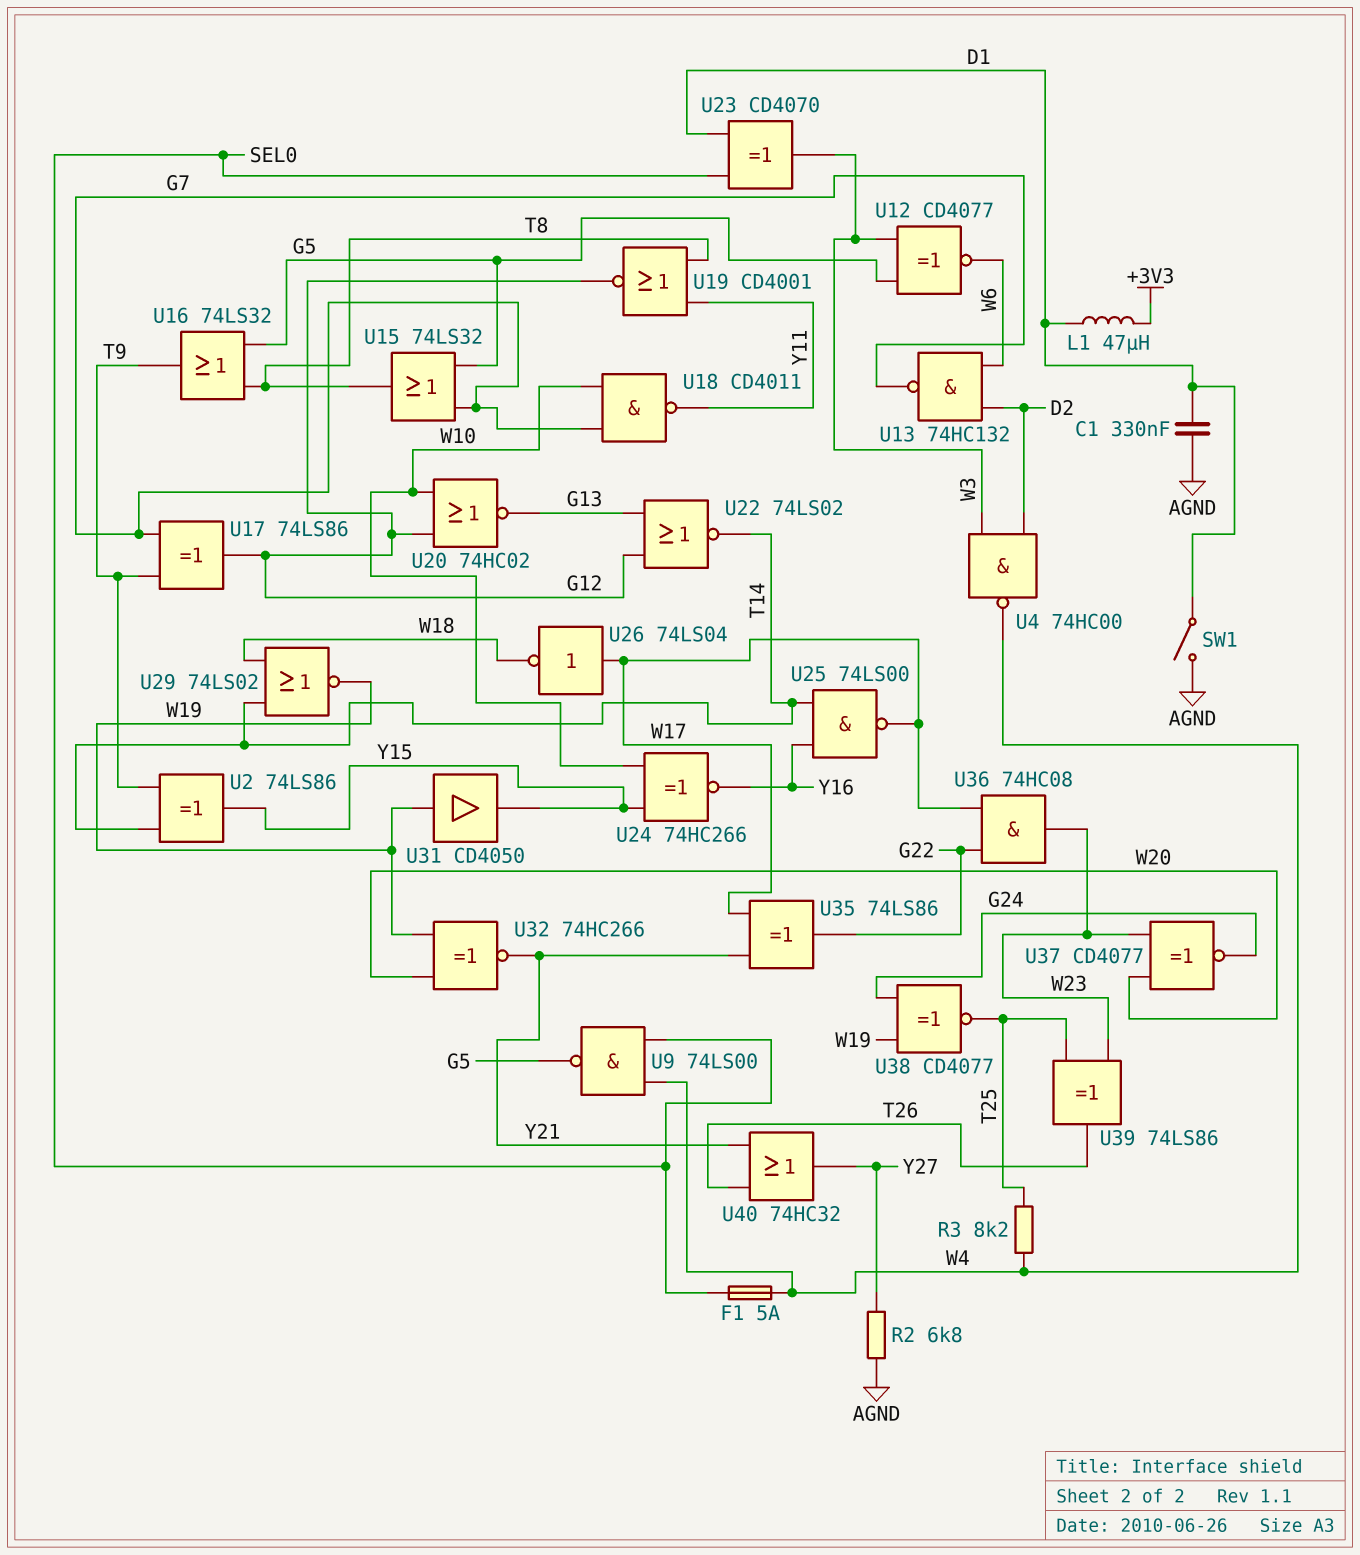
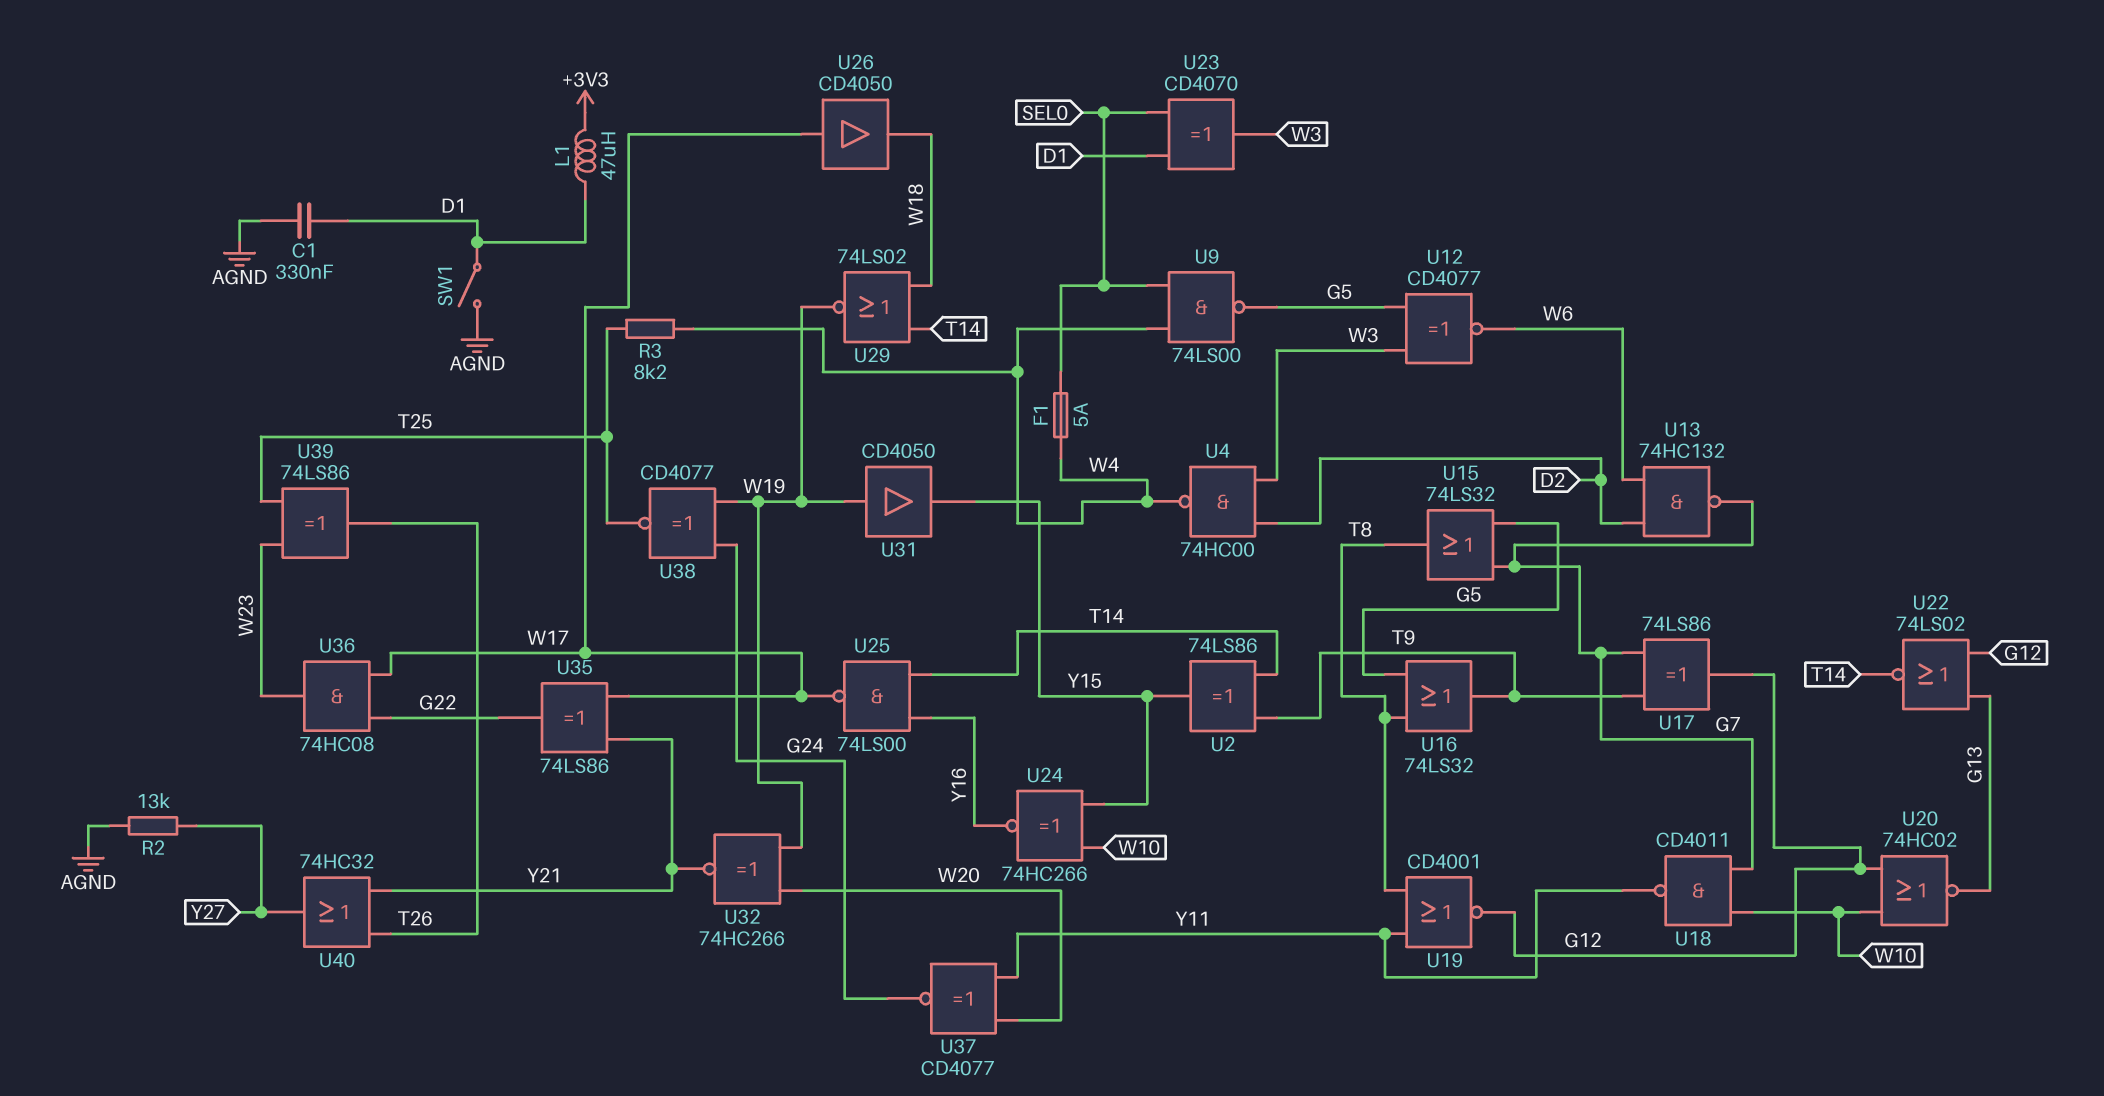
R2: 6.8k (AGND, Y27) -> 13k (AGND, Y27)
U26: NOT 74LS04 (in W17, out W18) -> buffer CD4050 (in W17, out W18)
U37: XNOR CD4077 (in W20, in W23, out G24) -> XNOR CD4077 (in W20, in Y11, out G24)

